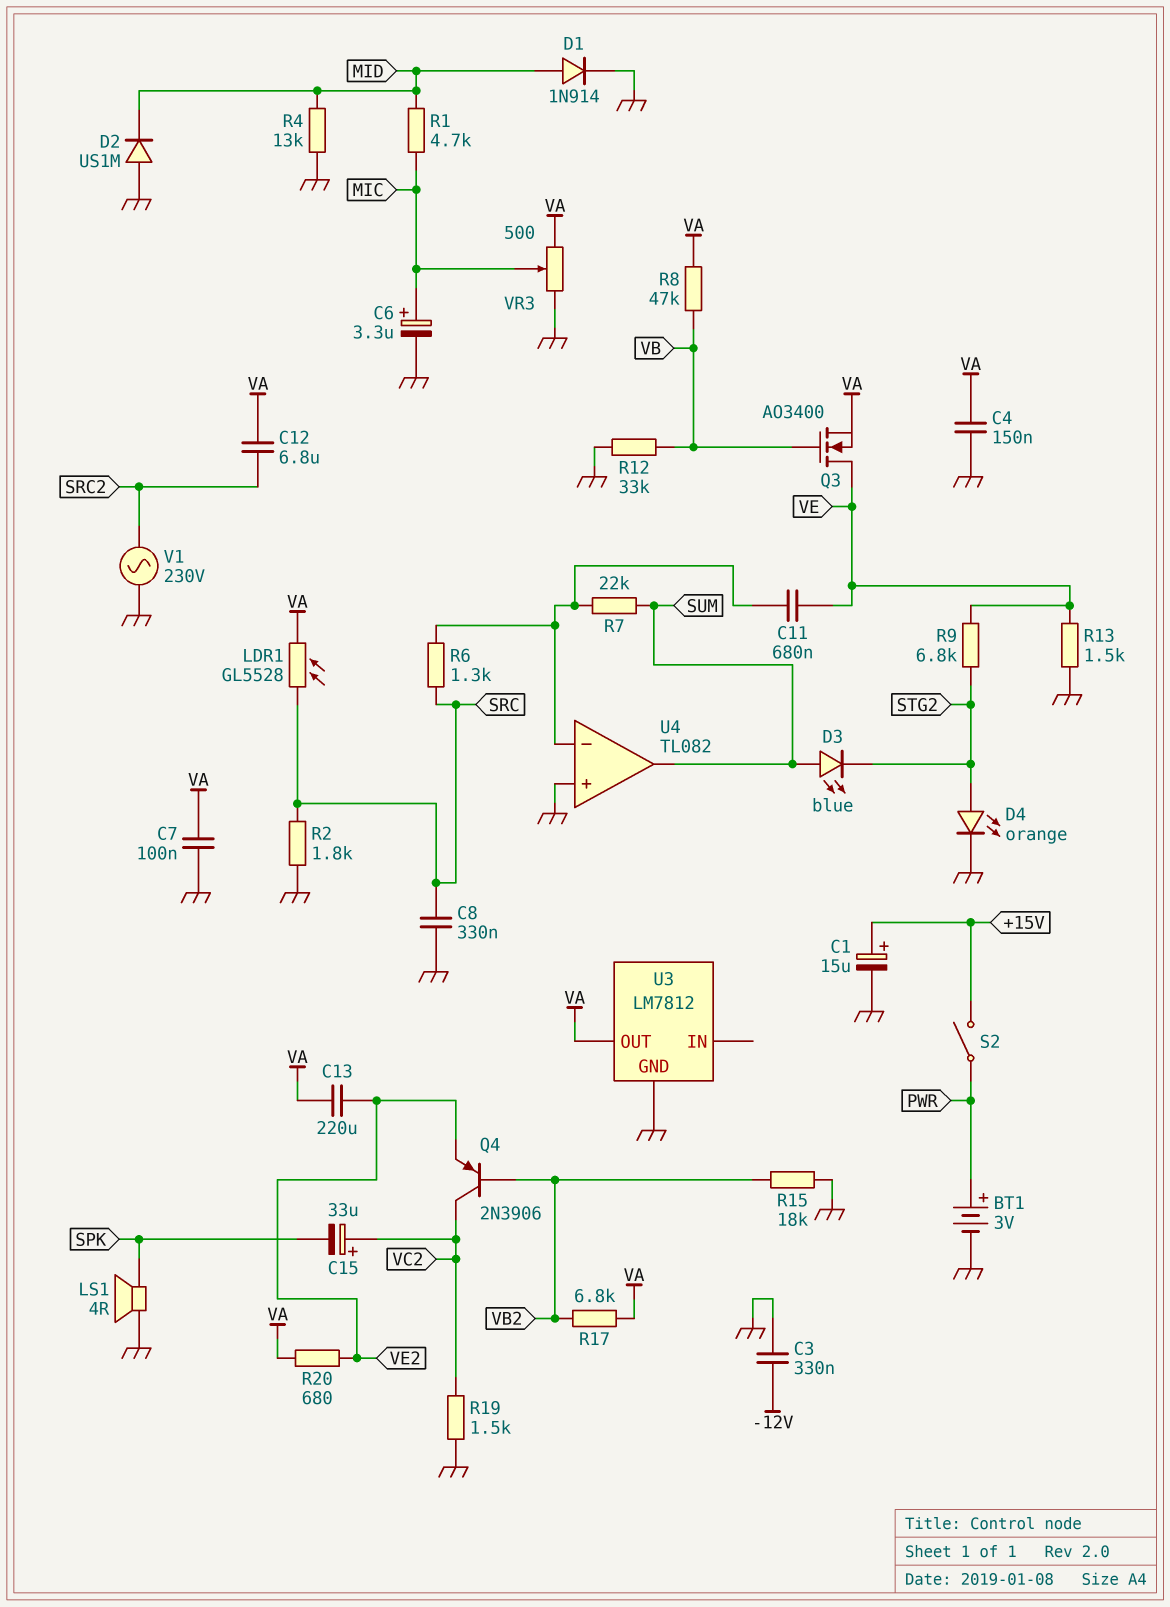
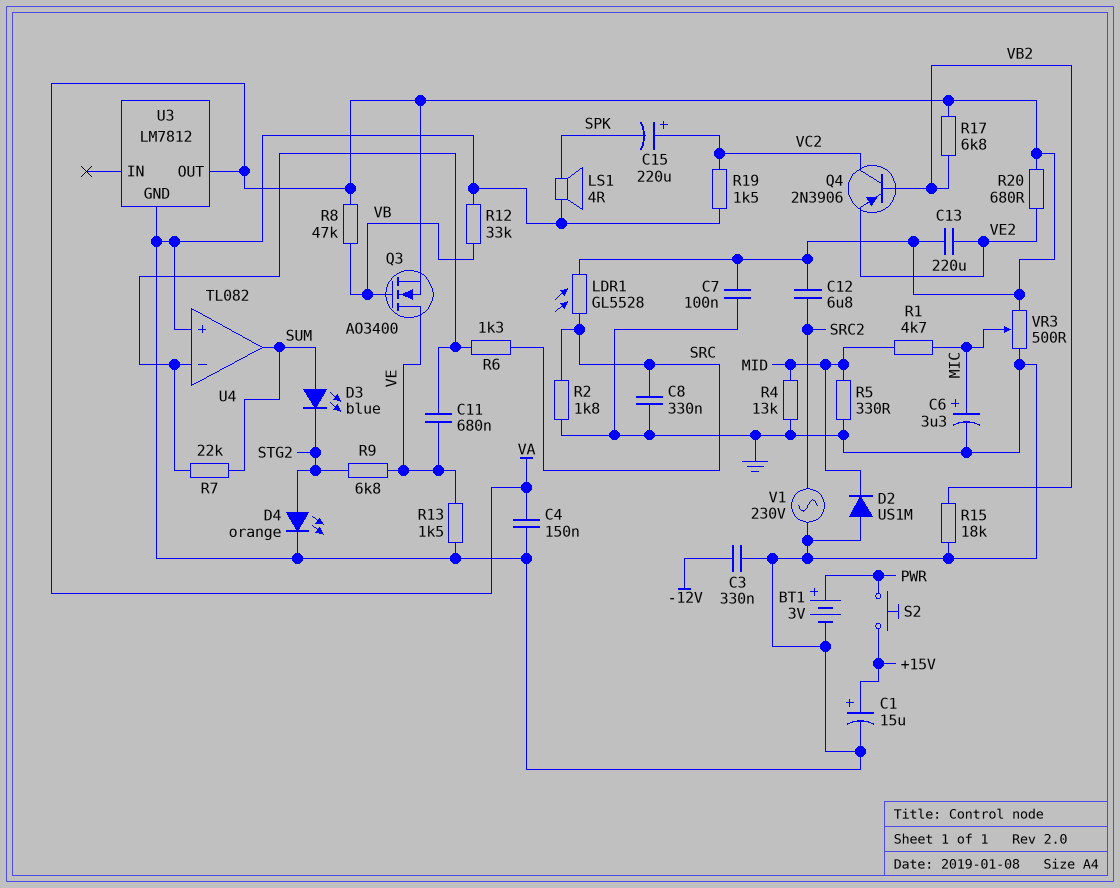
C15: 33uF (plus VC2, minus SPK) -> 220uF (plus VC2, minus SPK)
D1: diode 1N914 (A MID, K GND) -> none
R5: none -> 330 (GND, MID)
S2: switch (+15V, PWR) -> button (+15V, PWR)

